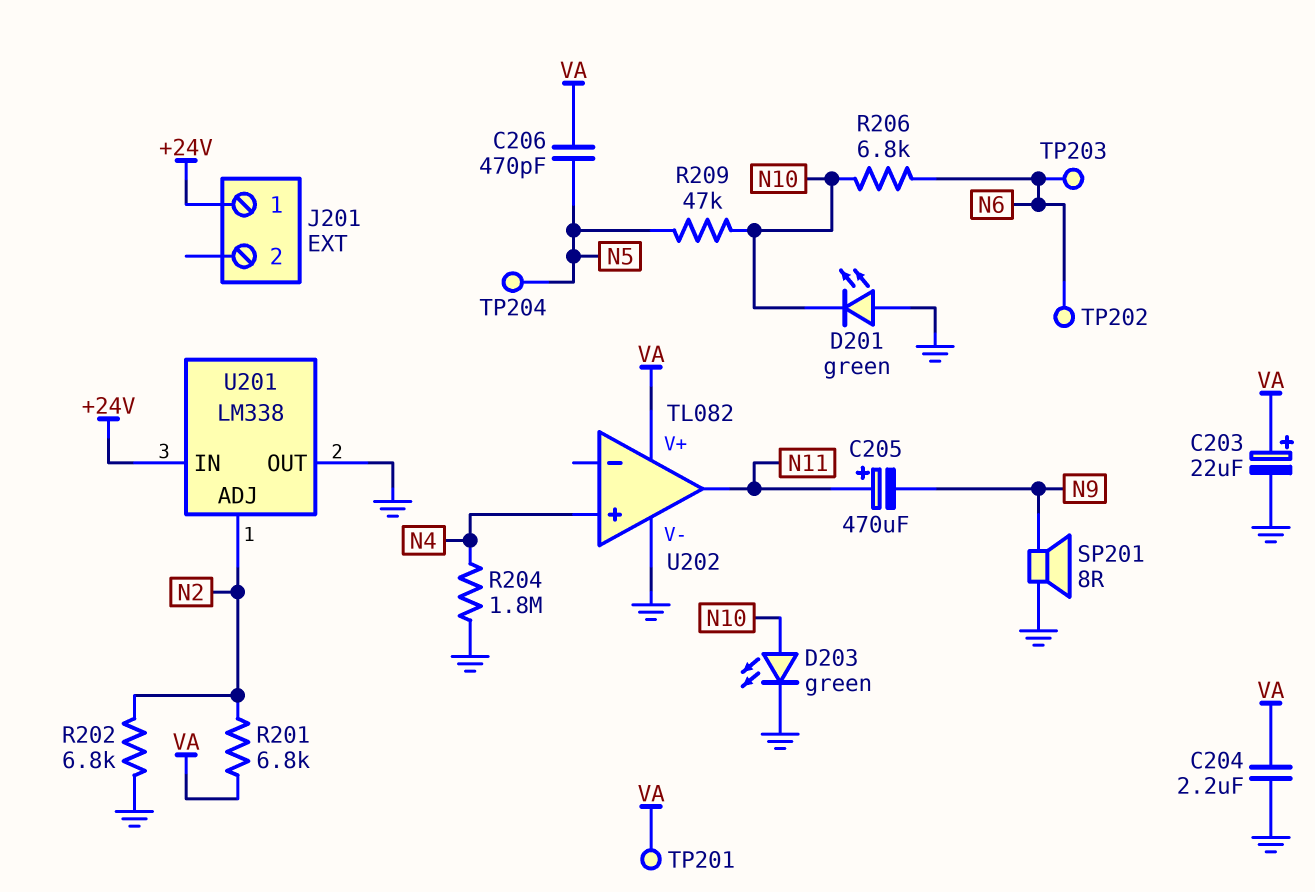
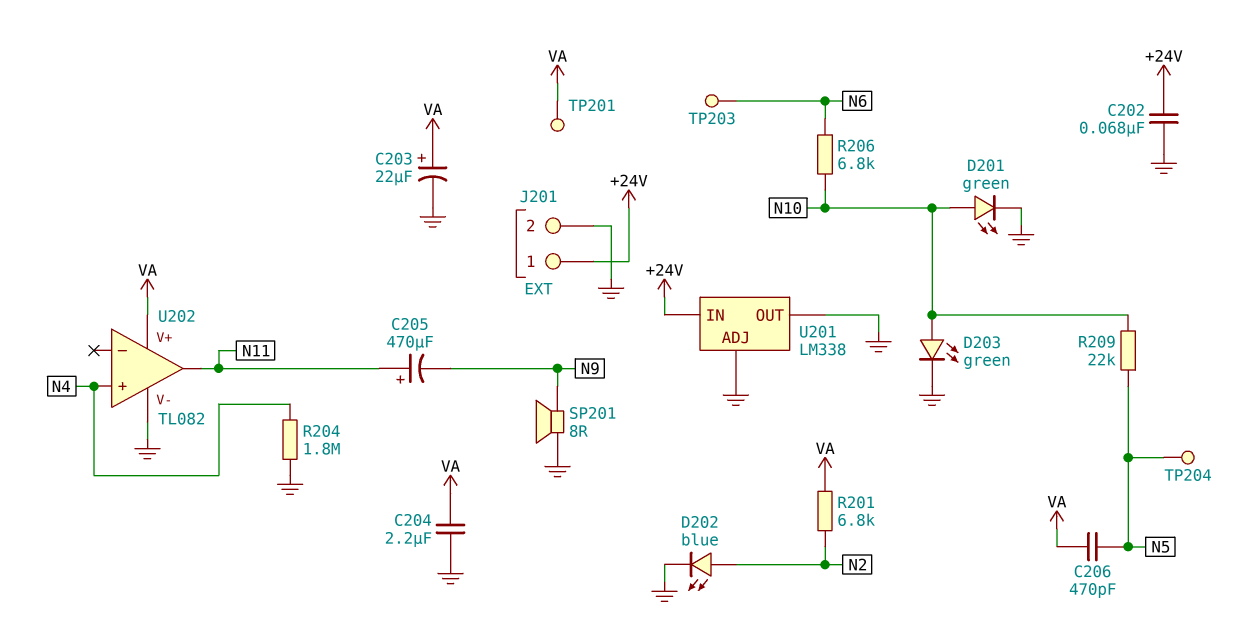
C202: none -> 68nF (+24V, GND)
D201: LED green (A GND, K N10) -> LED green (A N10, K GND)
D202: none -> LED blue (A N2, K GND)
J201 pin 2: none -> GND
R202: 6.8k (GND, N2) -> none
R209: 47k (N5, N10) -> 22k (N5, N10)
TP202: test point (N6) -> none
U201 pin ADJ: N2 -> GND

